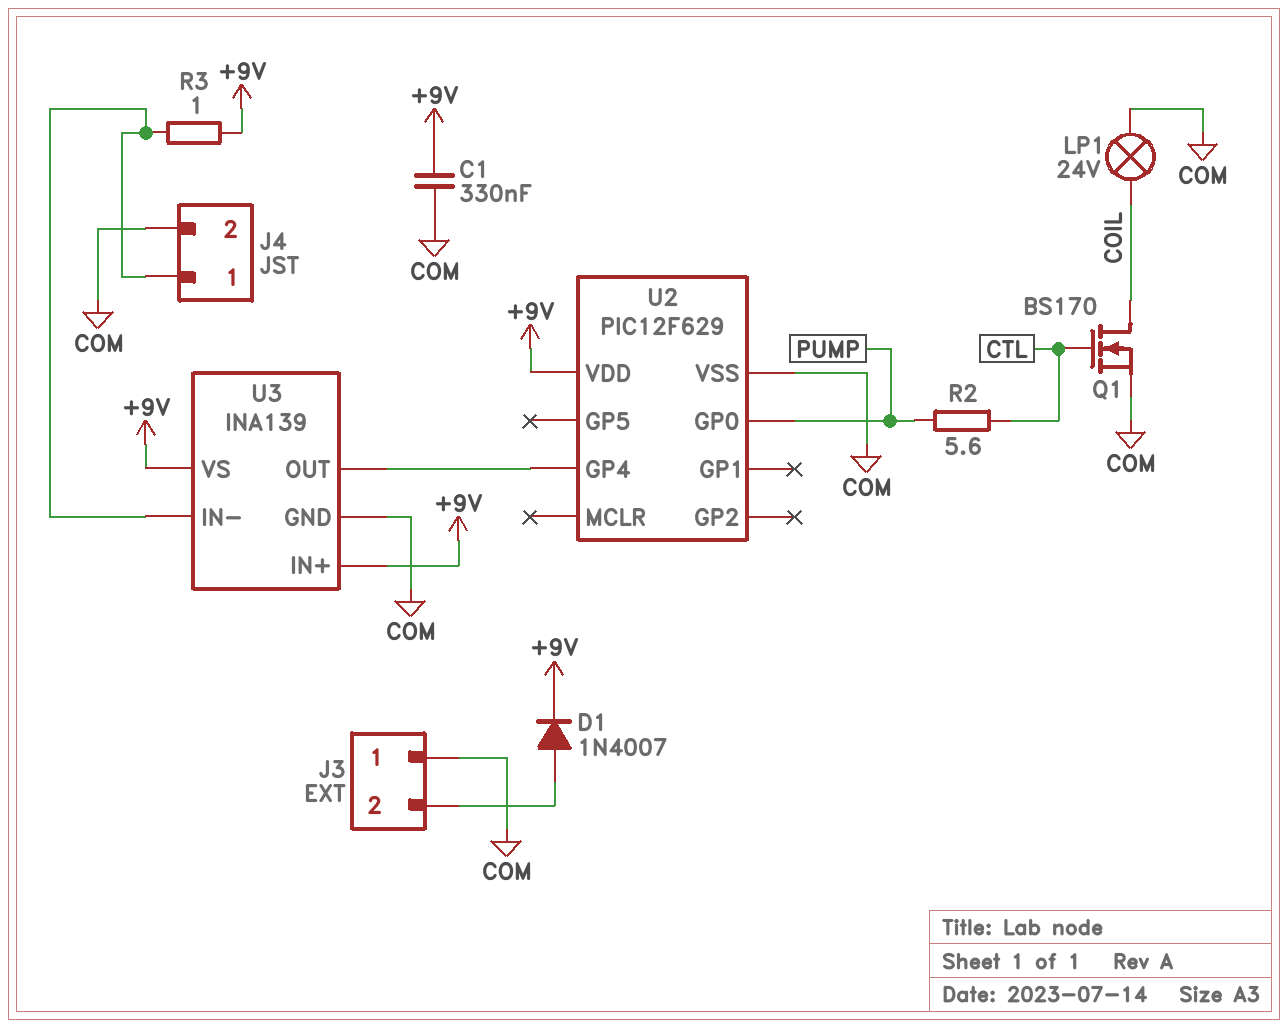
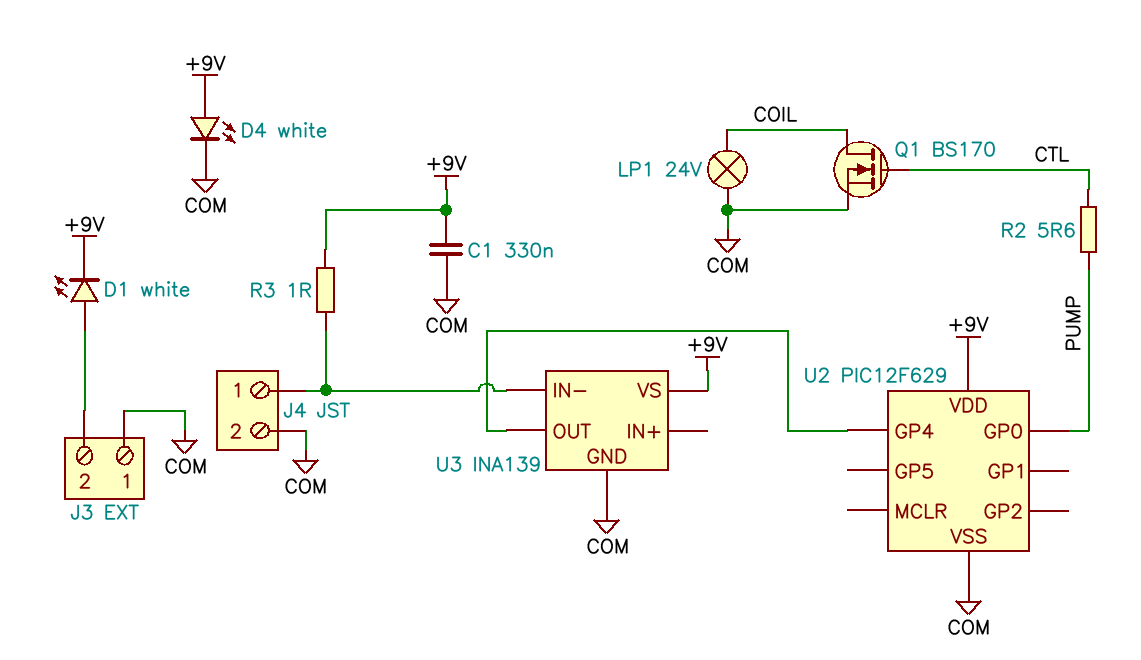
D1: diode 1N4007 (A J3/2, K +9V) -> LED white (A J3/2, K +9V)
D4: none -> LED white (A +9V, K COM)
U3 pin IN+: +9V -> none

